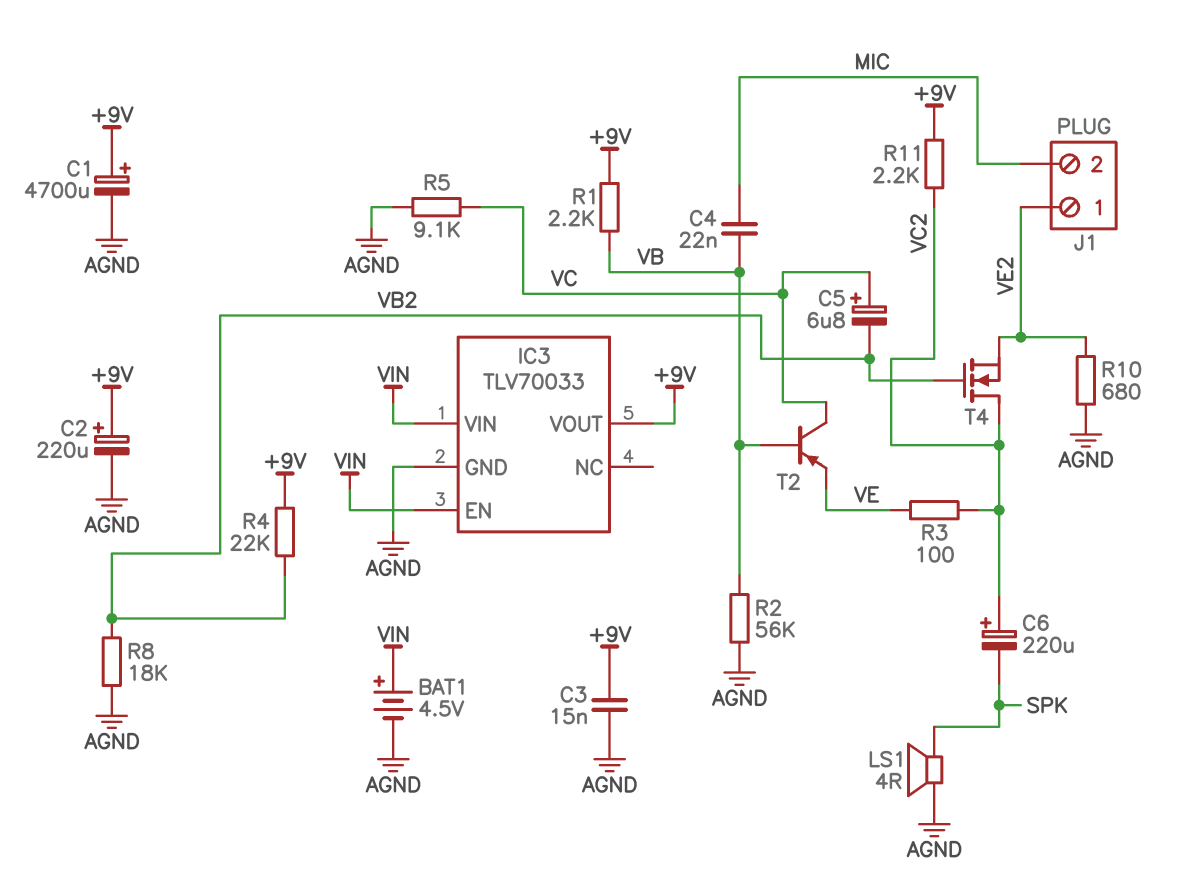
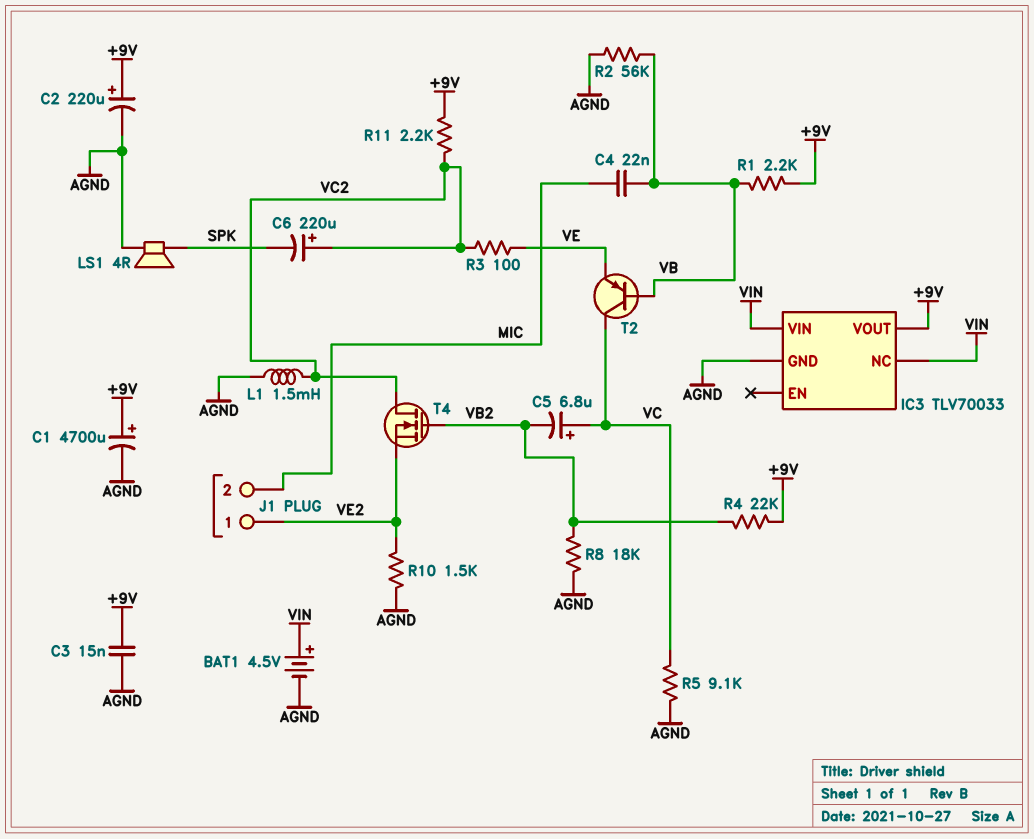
IC3 pin EN: VIN -> none
IC3 pin NC: none -> VIN
L1: none -> 1.5mH (AGND, VC2)
R10: 680 (AGND, VE2) -> 1.5k (AGND, VE2)

